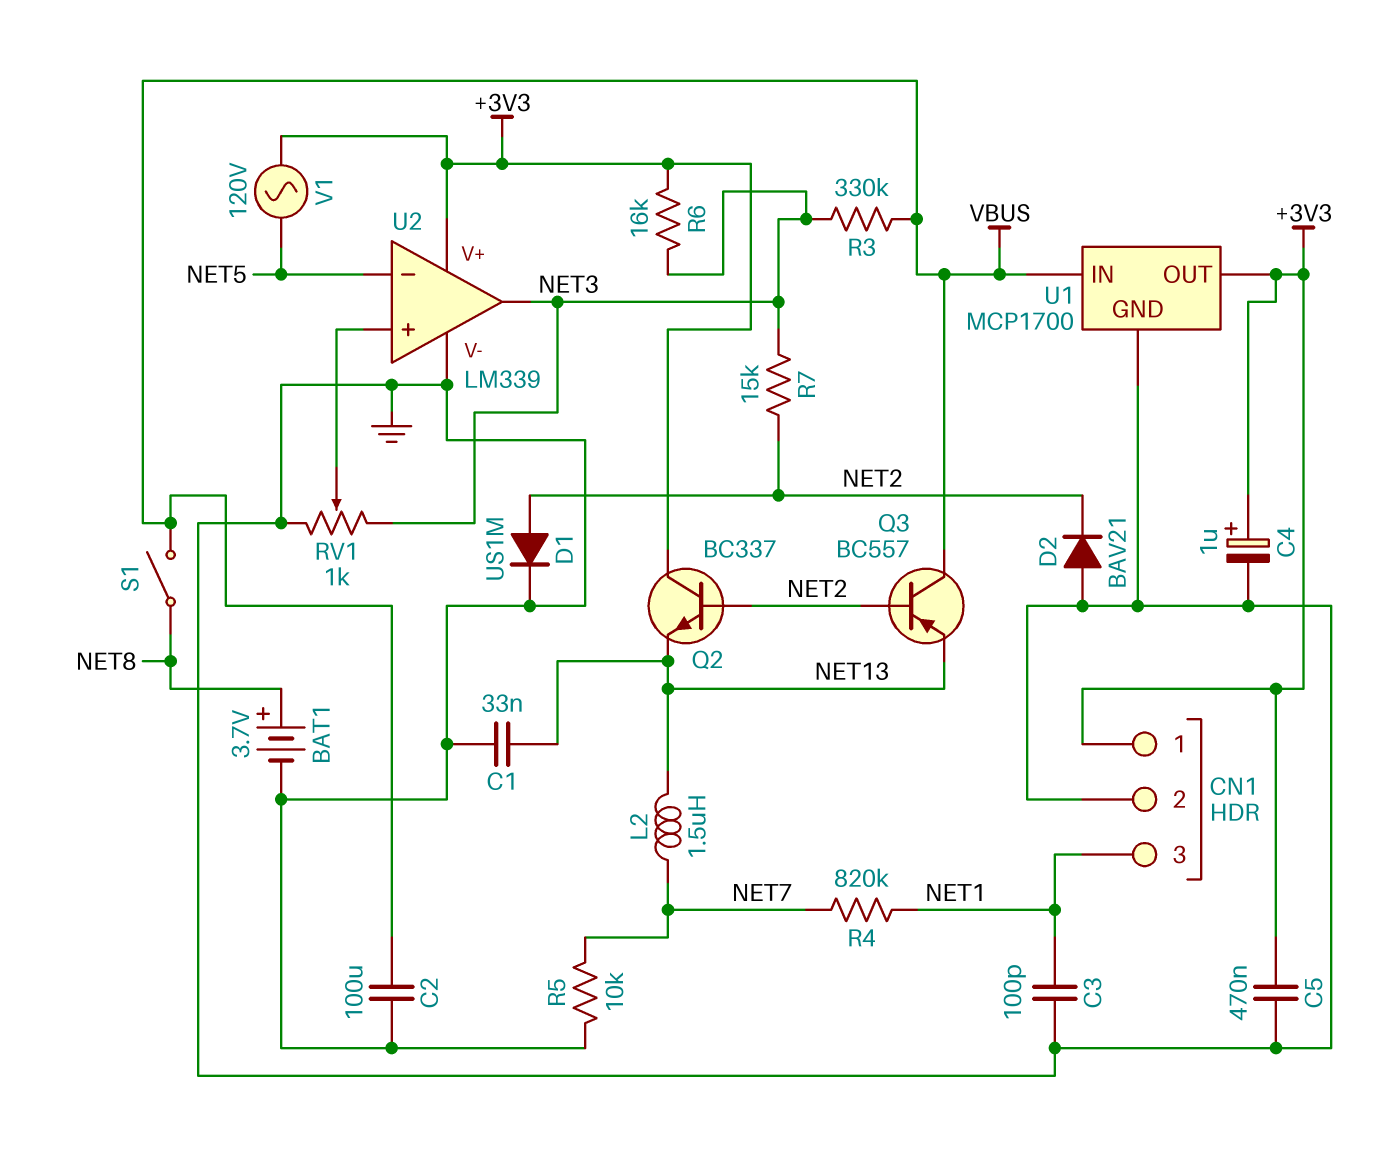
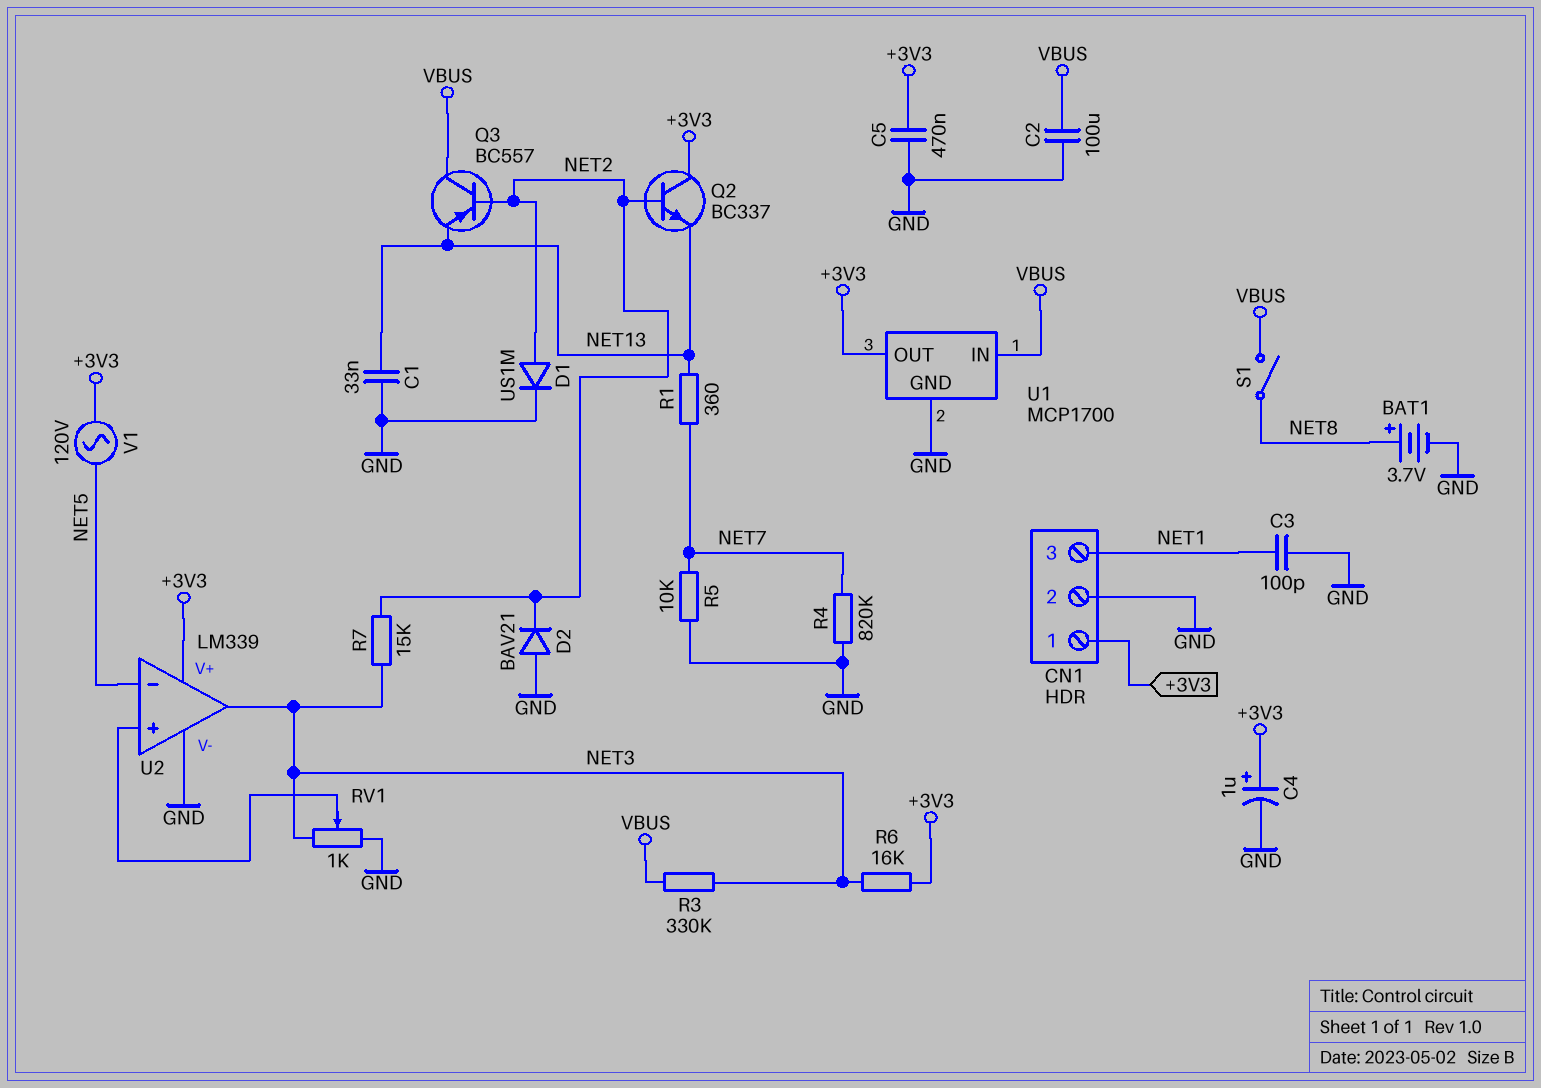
L2: 1.5uH (NET7, NET13) -> none
R1: none -> 360 (NET7, NET13)
R4: 820k (NET1, NET7) -> 820k (GND, NET7)

